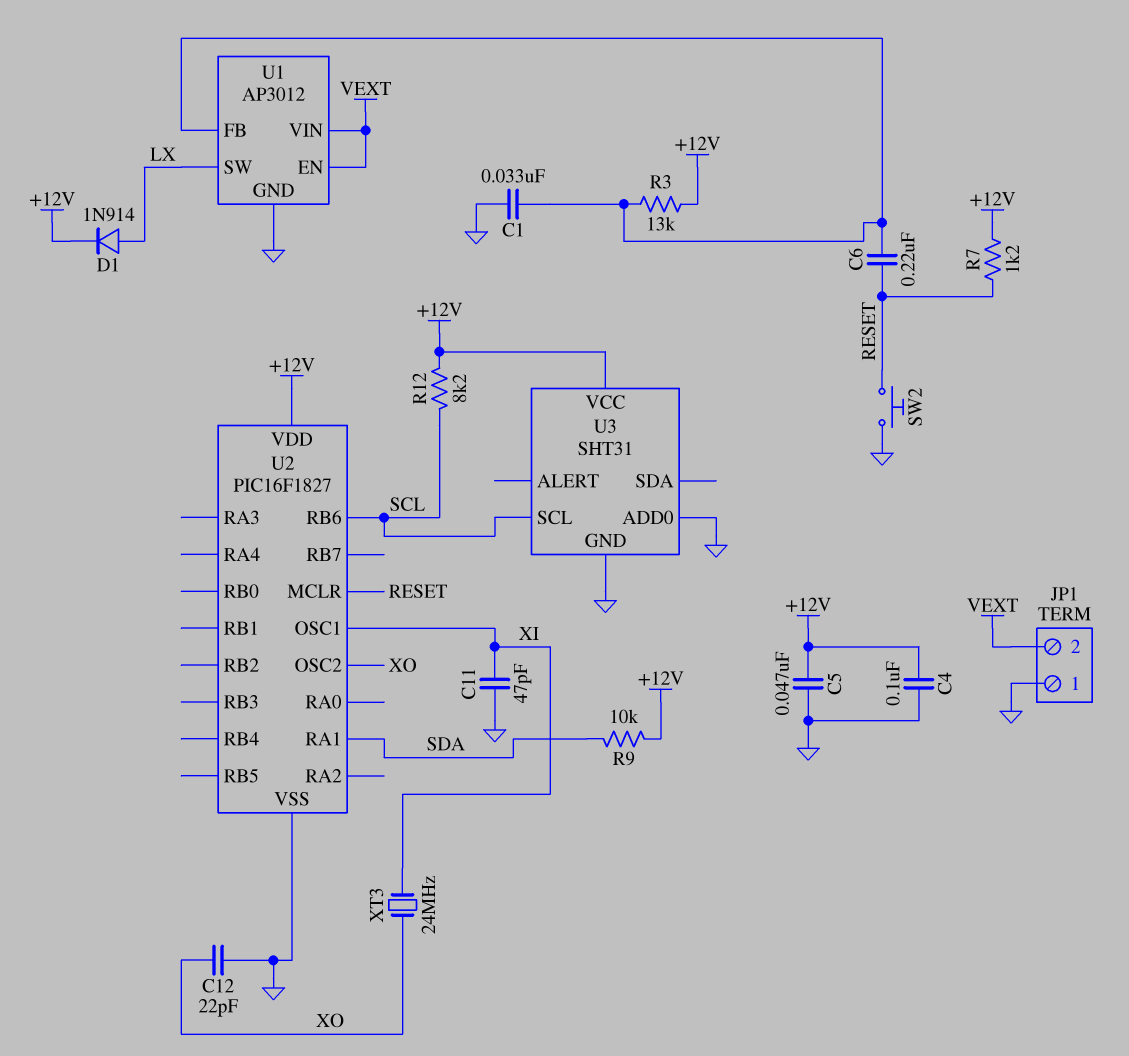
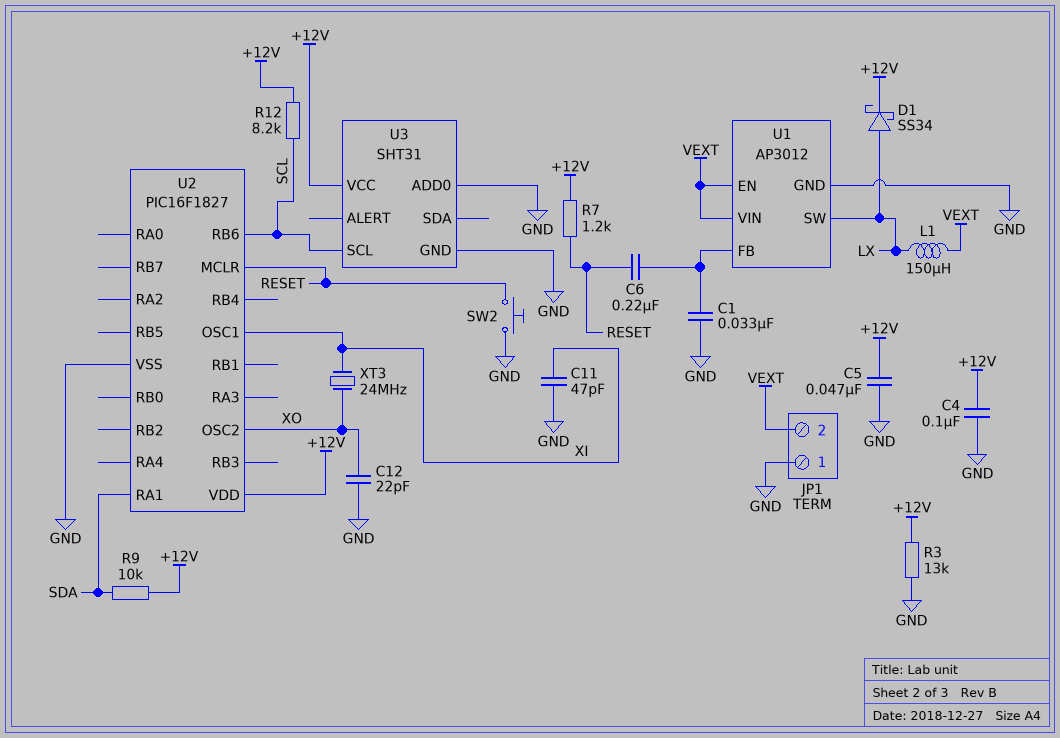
D1: diode 1N914 (A LX, K +12V) -> schottky SS34 (A LX, K +12V)
L1: none -> 150uH (LX, VEXT)
R3: 13k (+12V, U1/FB) -> 13k (+12V, GND)

